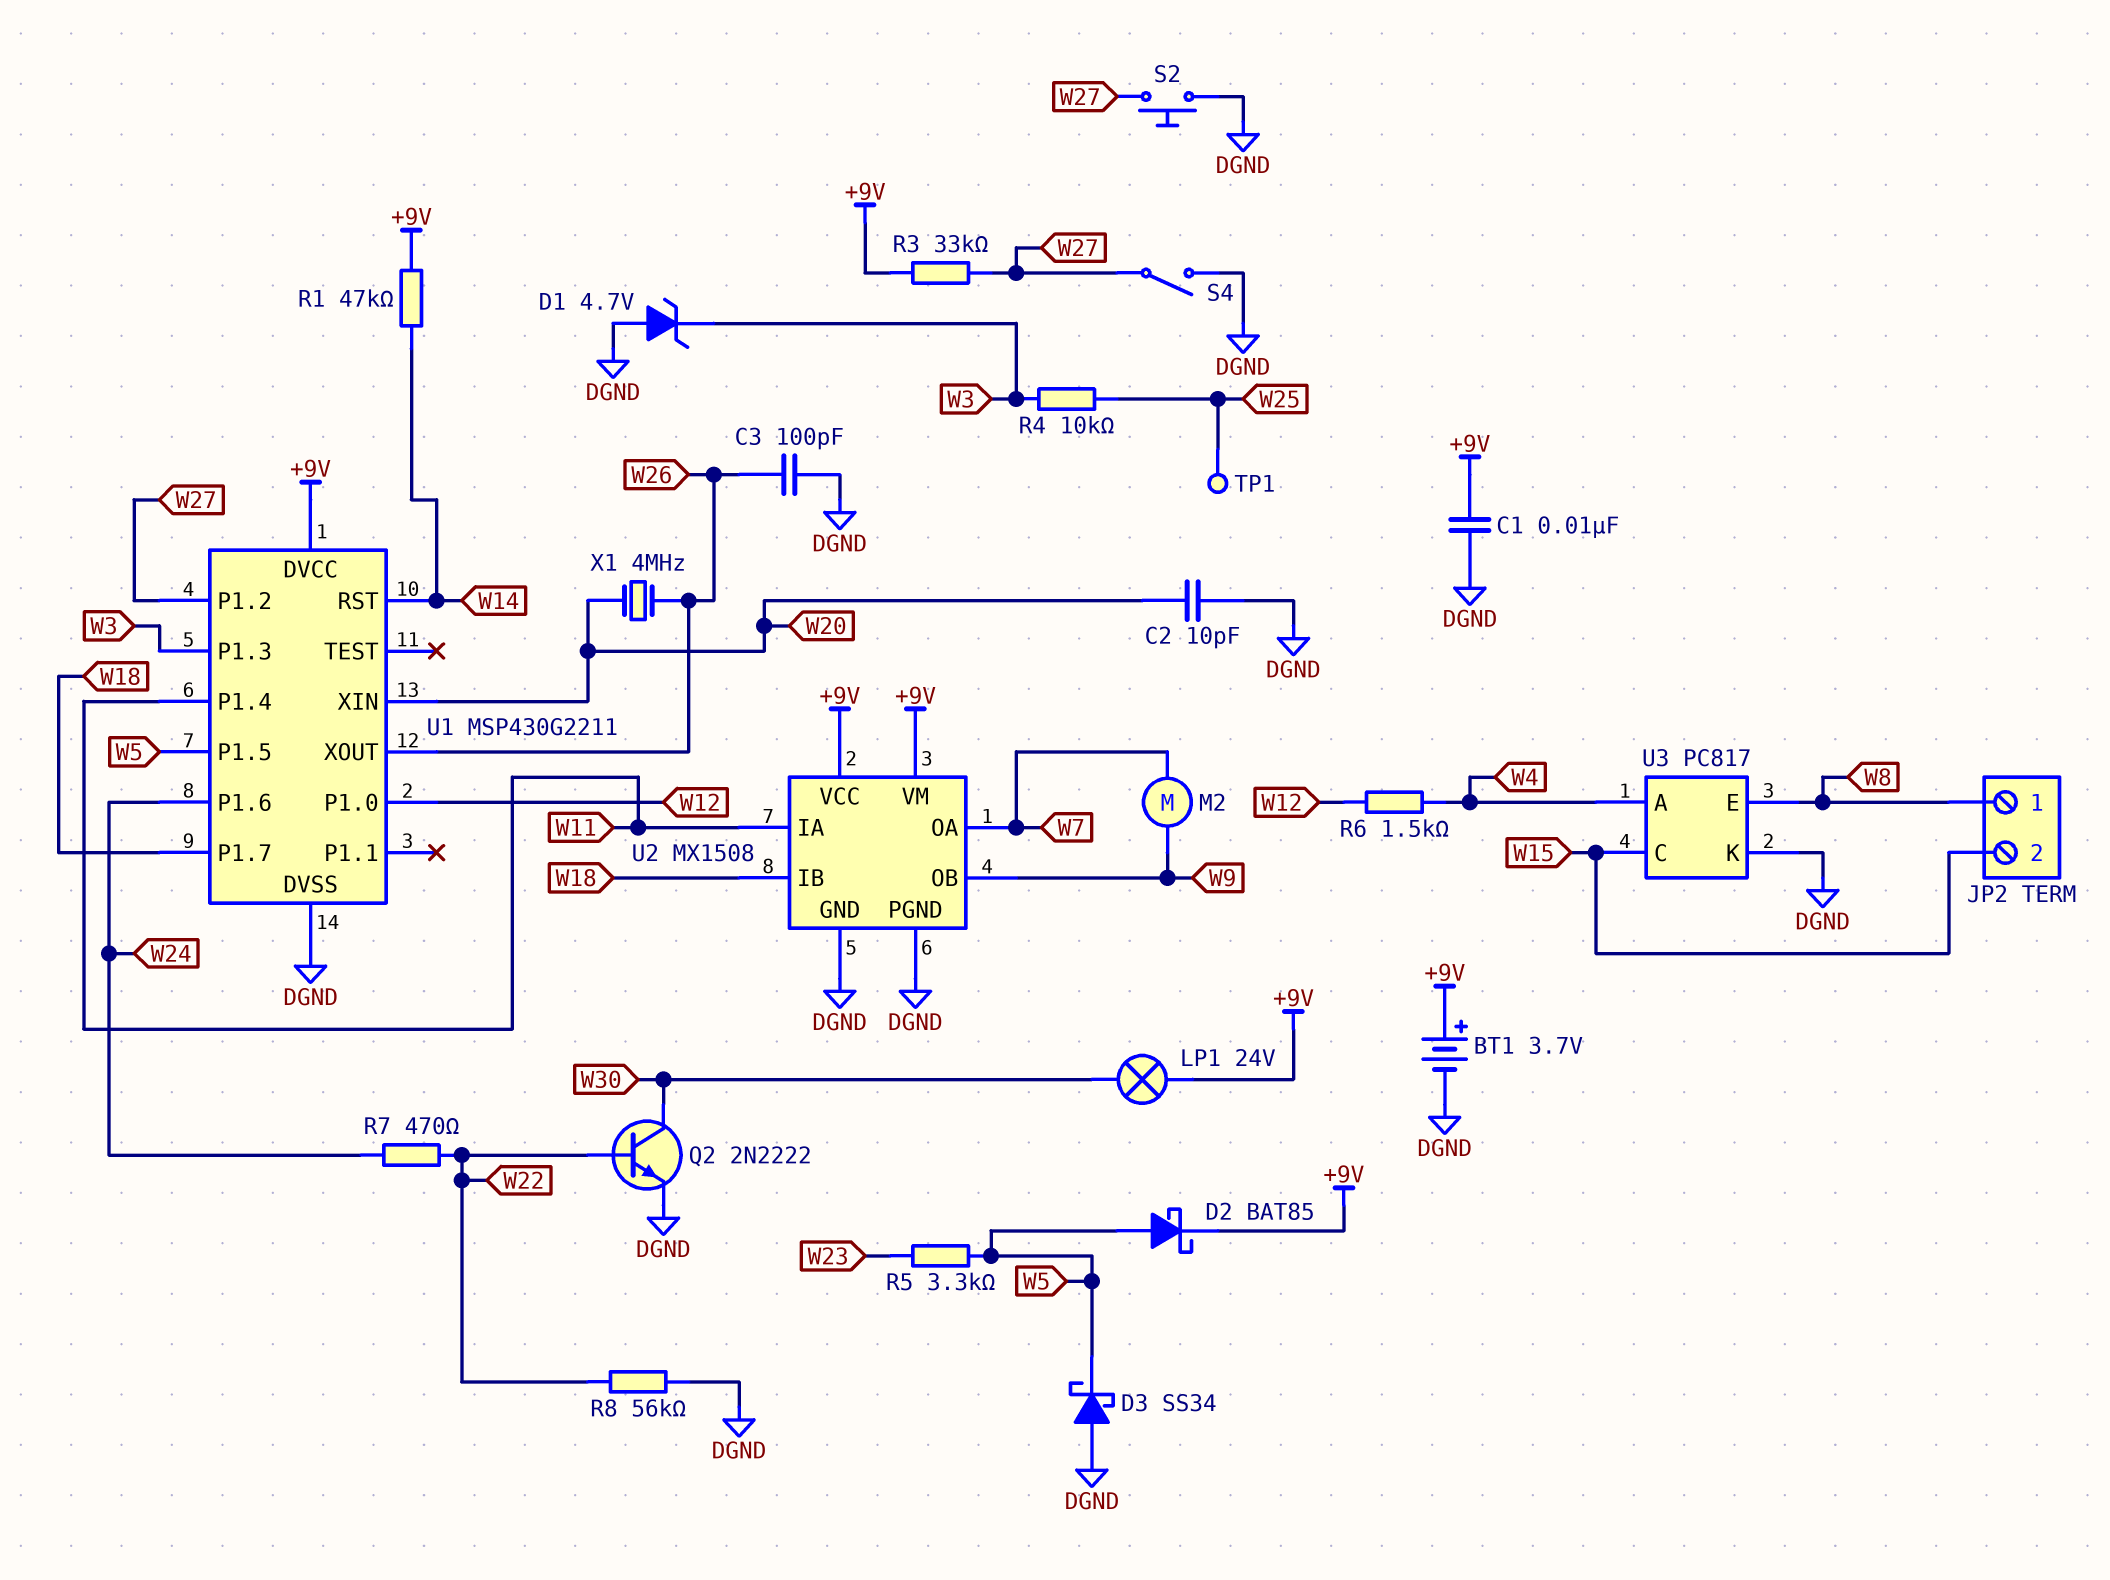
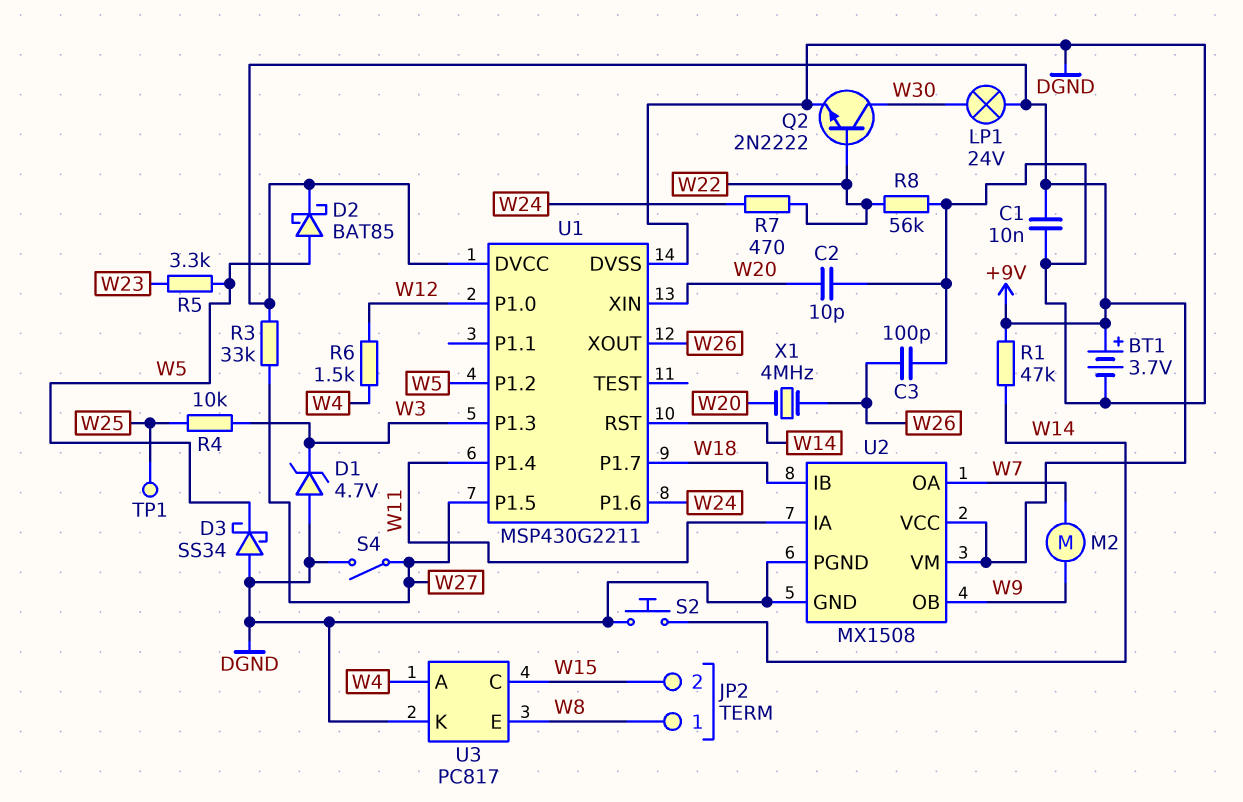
S2: button (DGND, W27) -> button (DGND, W14)
U1 pin P1.2: W27 -> W5
U1 pin P1.5: W5 -> W27

